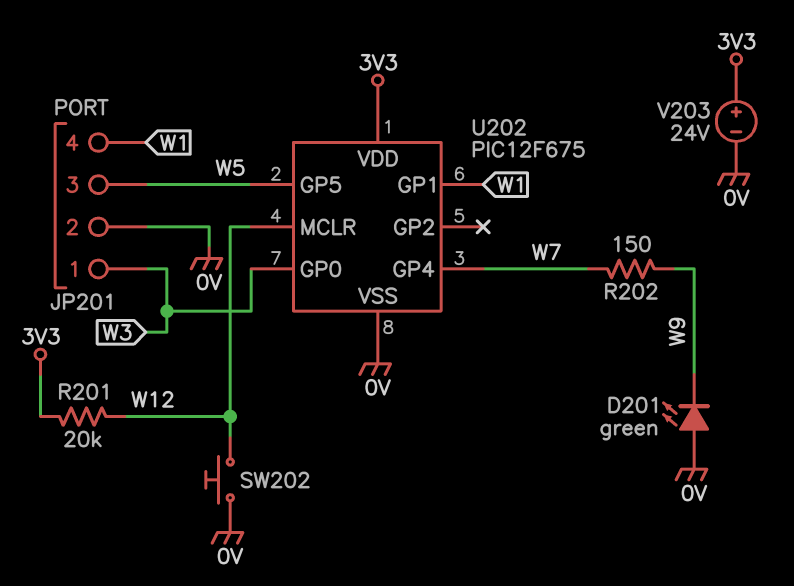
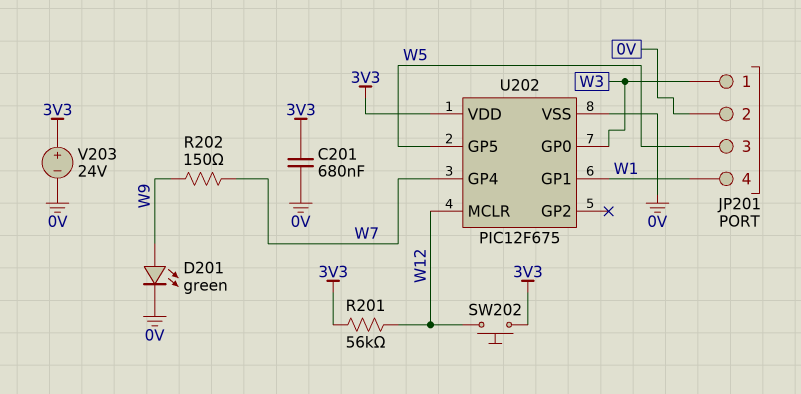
C201: none -> 680nF (0V, 3V3)
D201: LED green (A 0V, K W9) -> LED green (A W9, K 0V)
R201: 20k (3V3, W12) -> 56k (3V3, W12)
SW202: button (0V, W12) -> button (3V3, W12)

